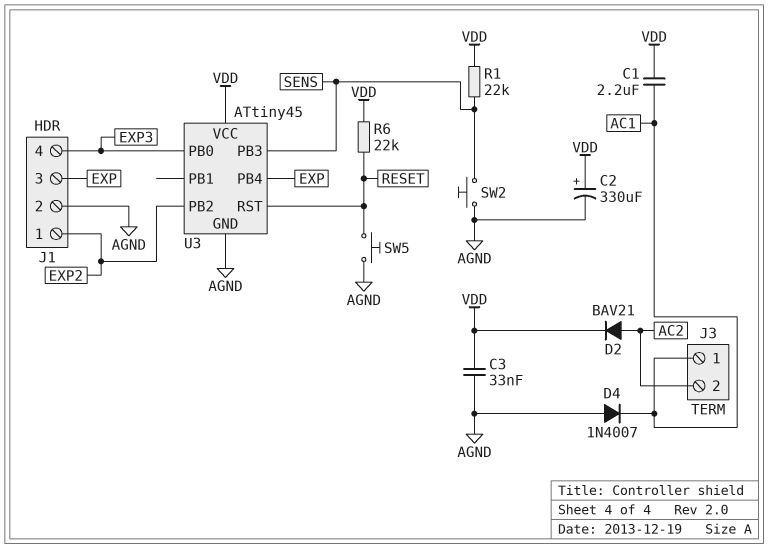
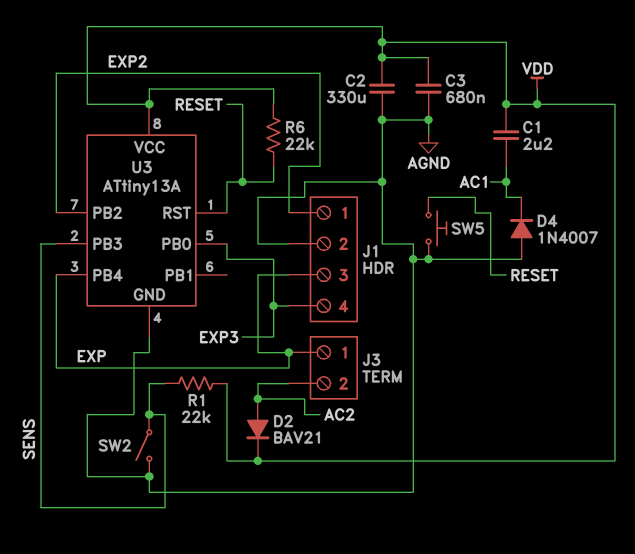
C2: 330uF (plus VDD, minus AGND) -> 330uF (AGND, VDD)
C3: 33nF (AGND, VDD) -> 680nF (AGND, VDD)
J3 pin 1: AC1 -> EXP
SW2: button (AGND, SENS) -> switch (AGND, SENS)
U3: ATtiny45 -> ATtiny13A

